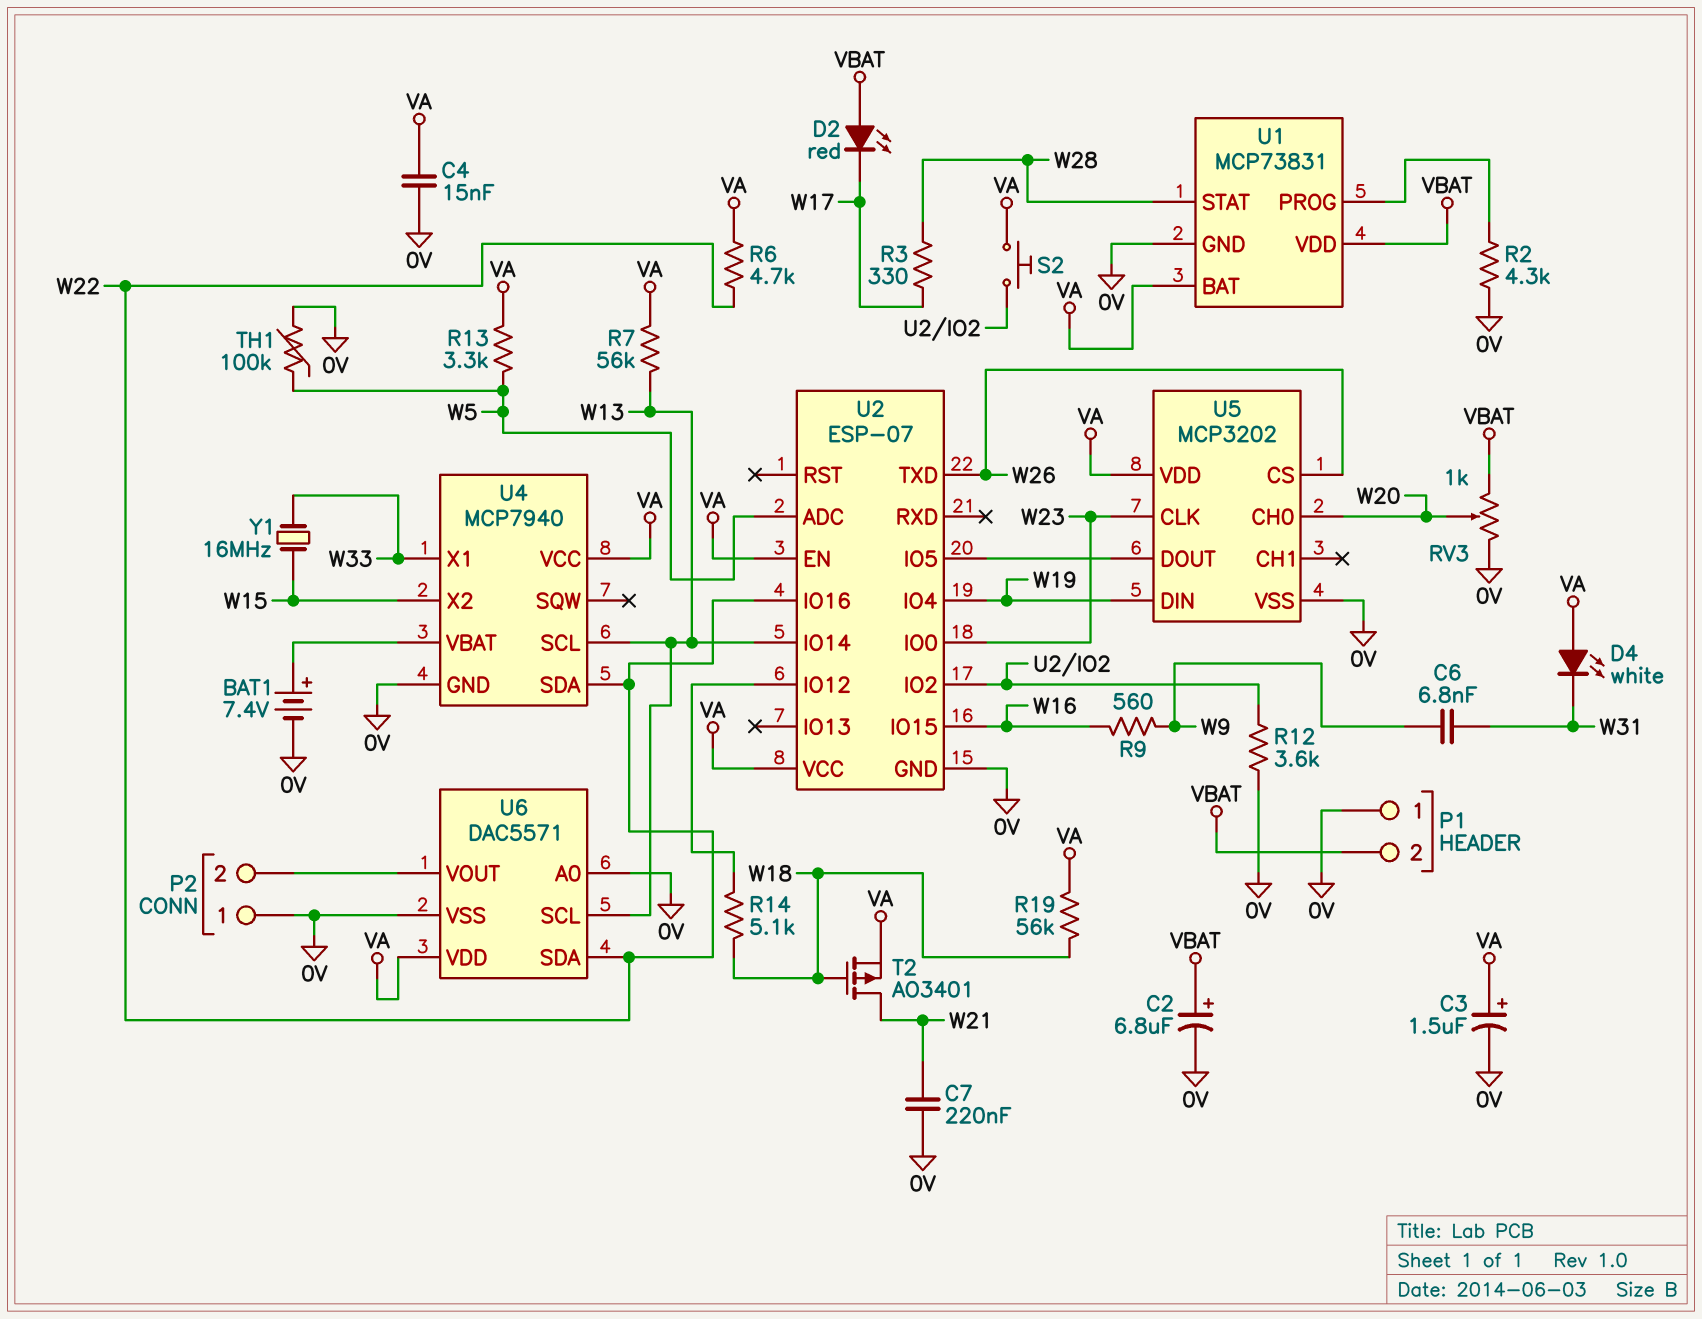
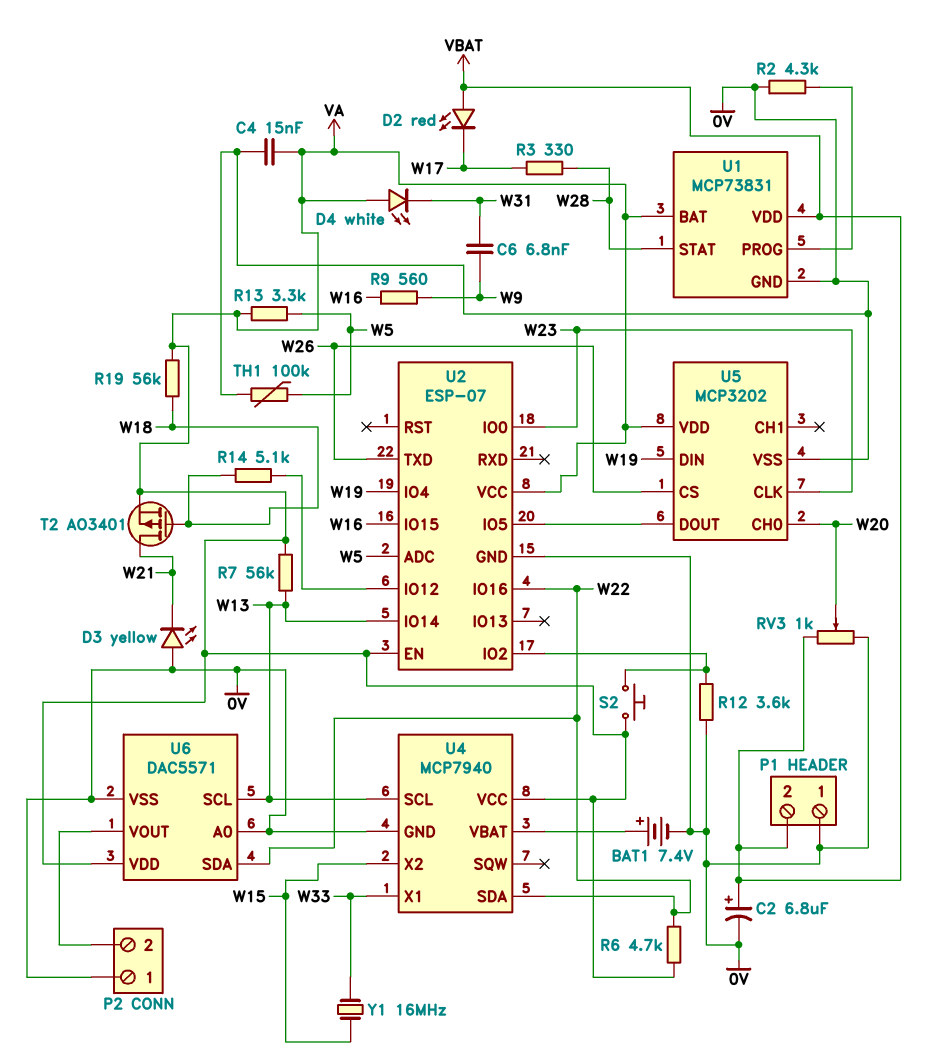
C3: 1.5uF (plus VA, minus 0V) -> none
C7: 220nF (0V, W21) -> none
D3: none -> LED yellow (A 0V, K W21)

